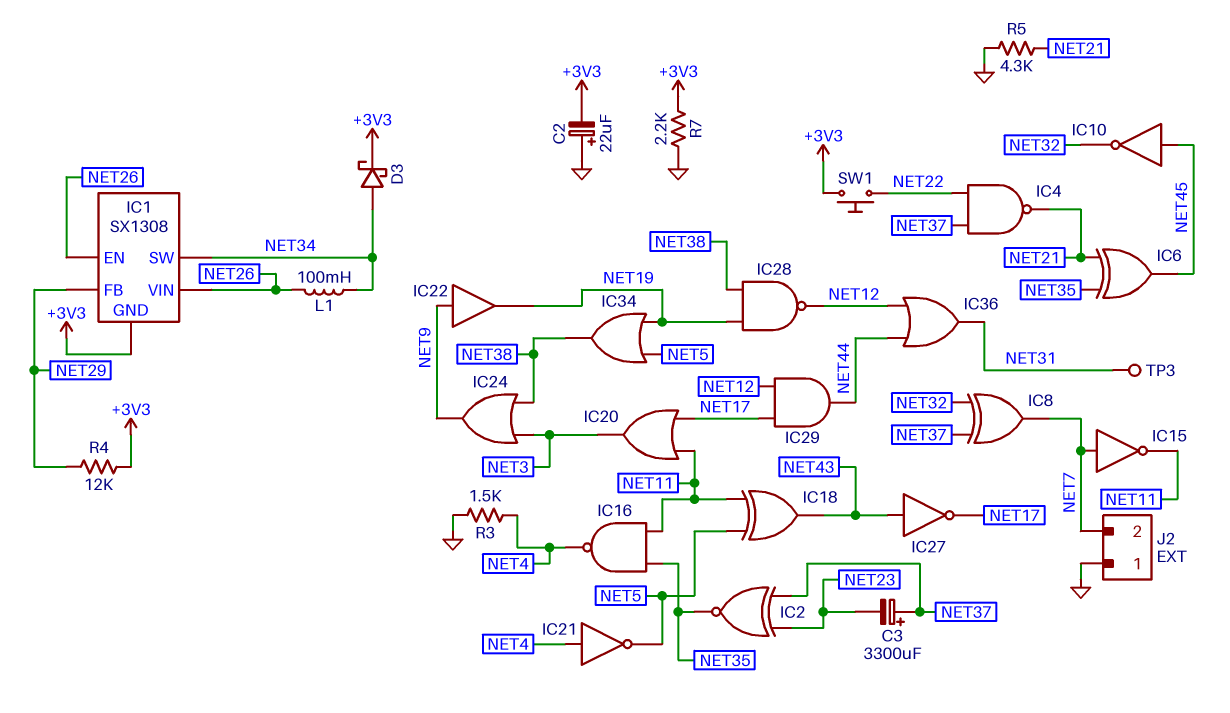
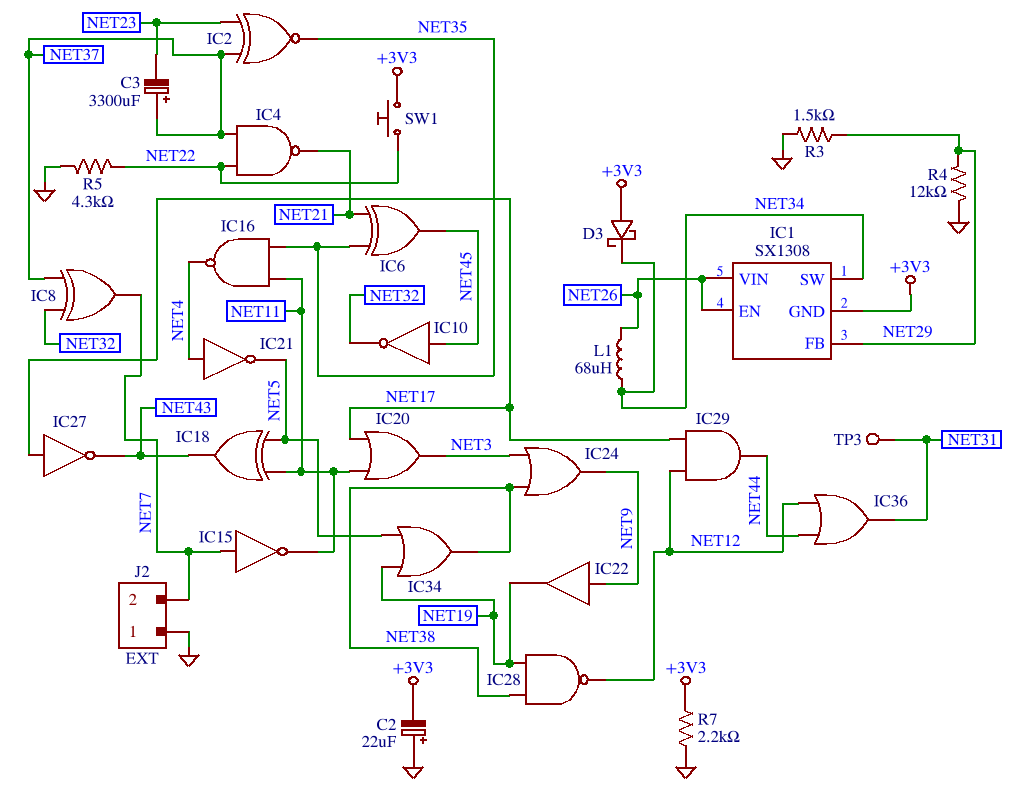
D3: schottky (A NET34, K +3V3) -> schottky (A +3V3, K NET34)
IC27: NOT (in NET43, out NET17) -> NOT (in NET17, out NET43)
L1: 100mH (NET26, NET34) -> 68uH (NET26, NET34)
R3: 1.5k (GND, NET4) -> 1.5k (GND, NET29)
R4: 12k (+3V3, NET29) -> 12k (GND, NET29)
R5: 4.3k (GND, NET21) -> 4.3k (GND, NET22)

